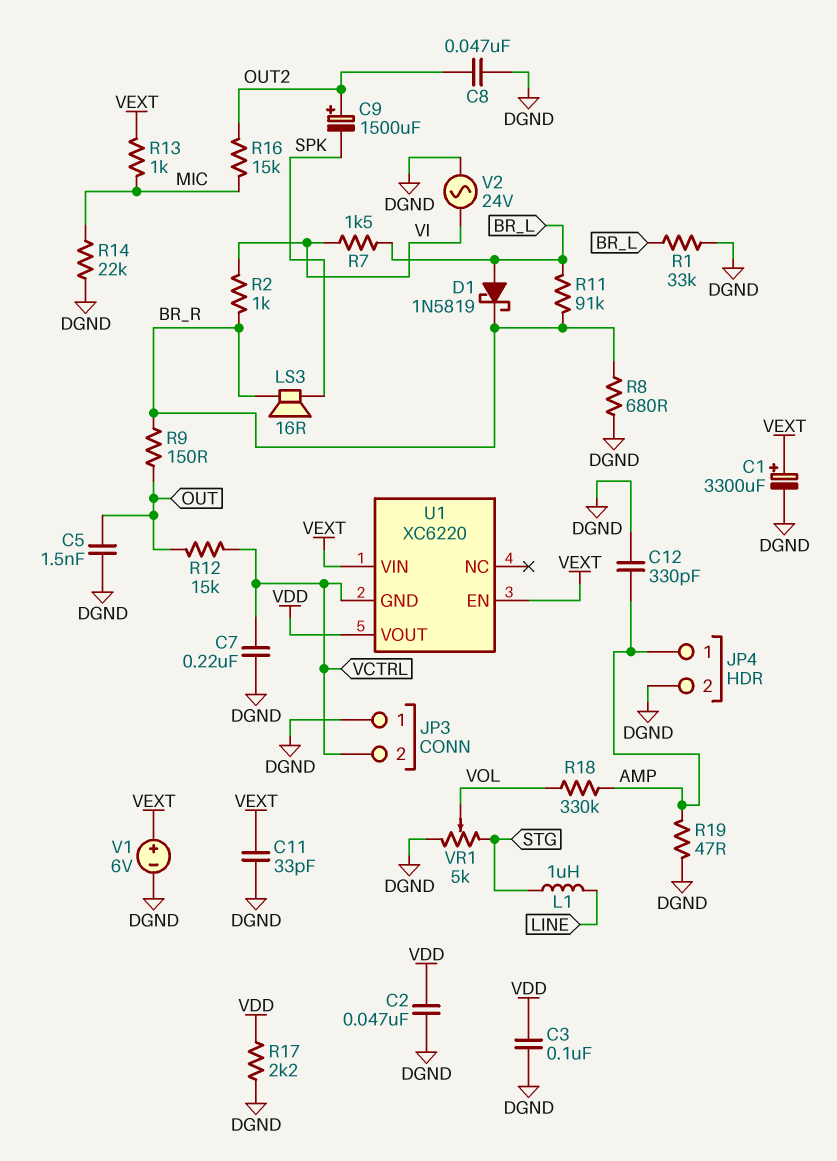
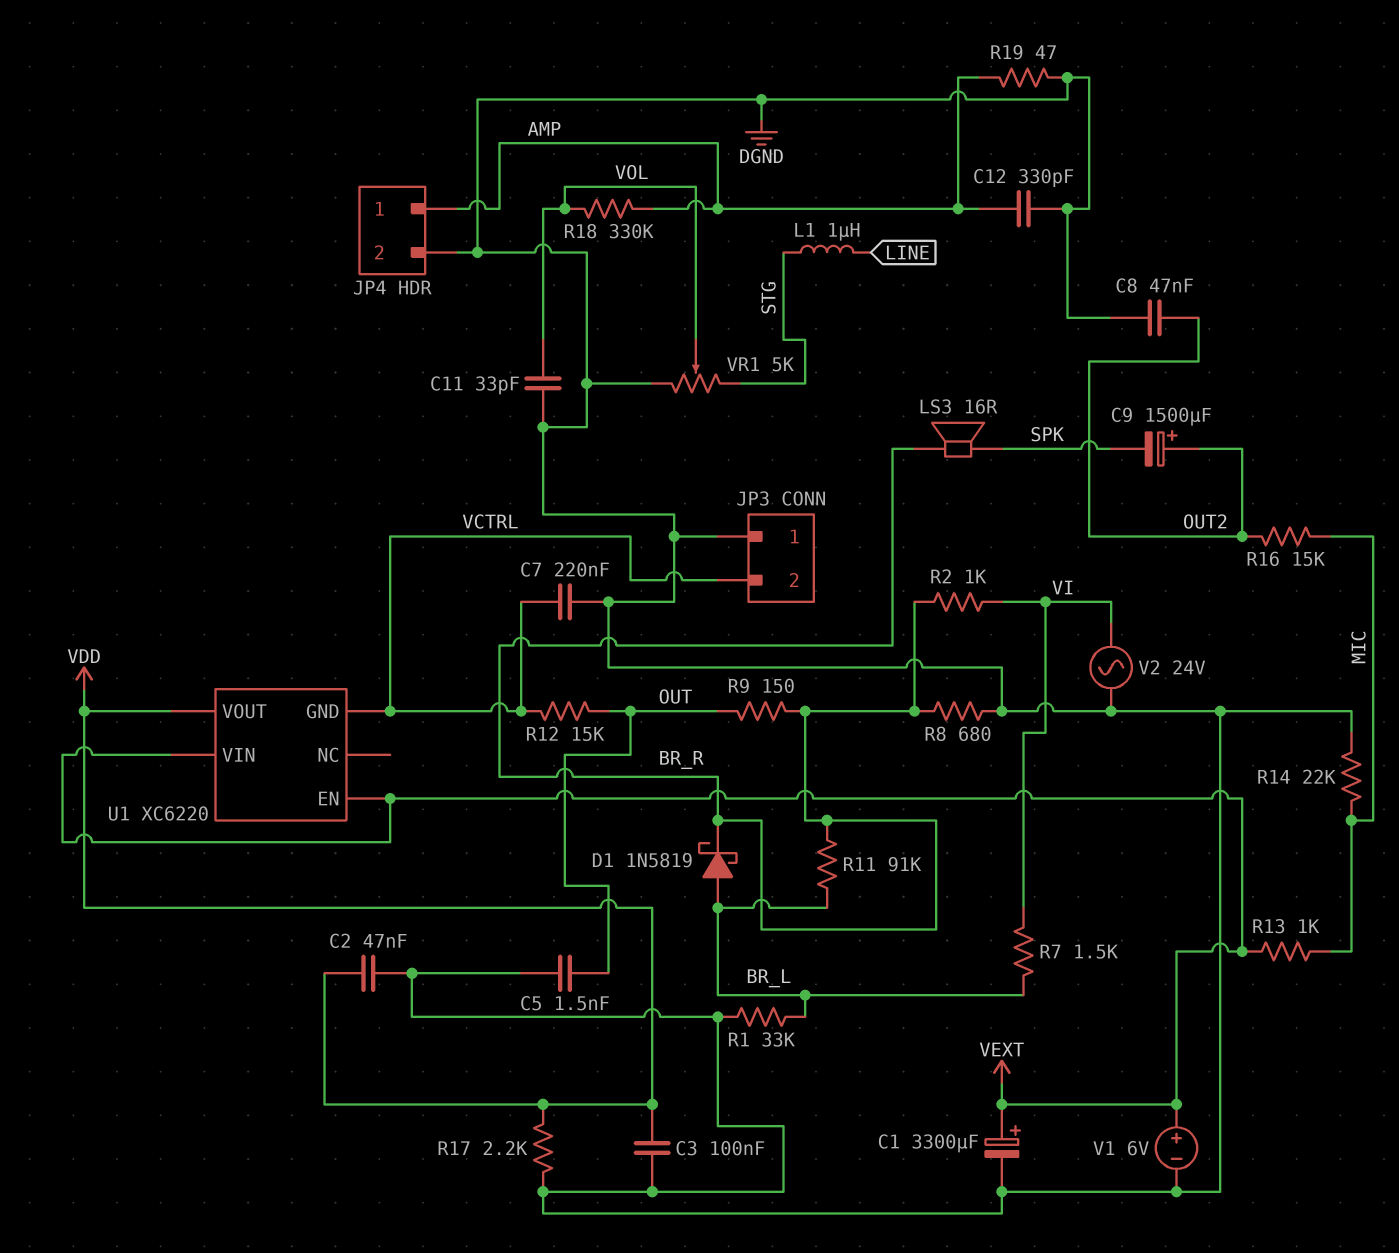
C11: 33pF (DGND, VEXT) -> 33pF (DGND, VOL)

